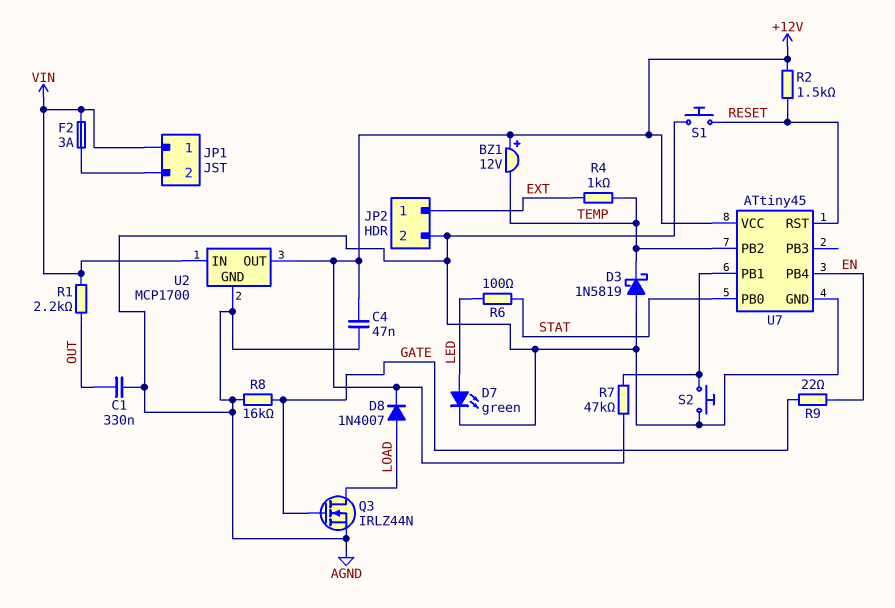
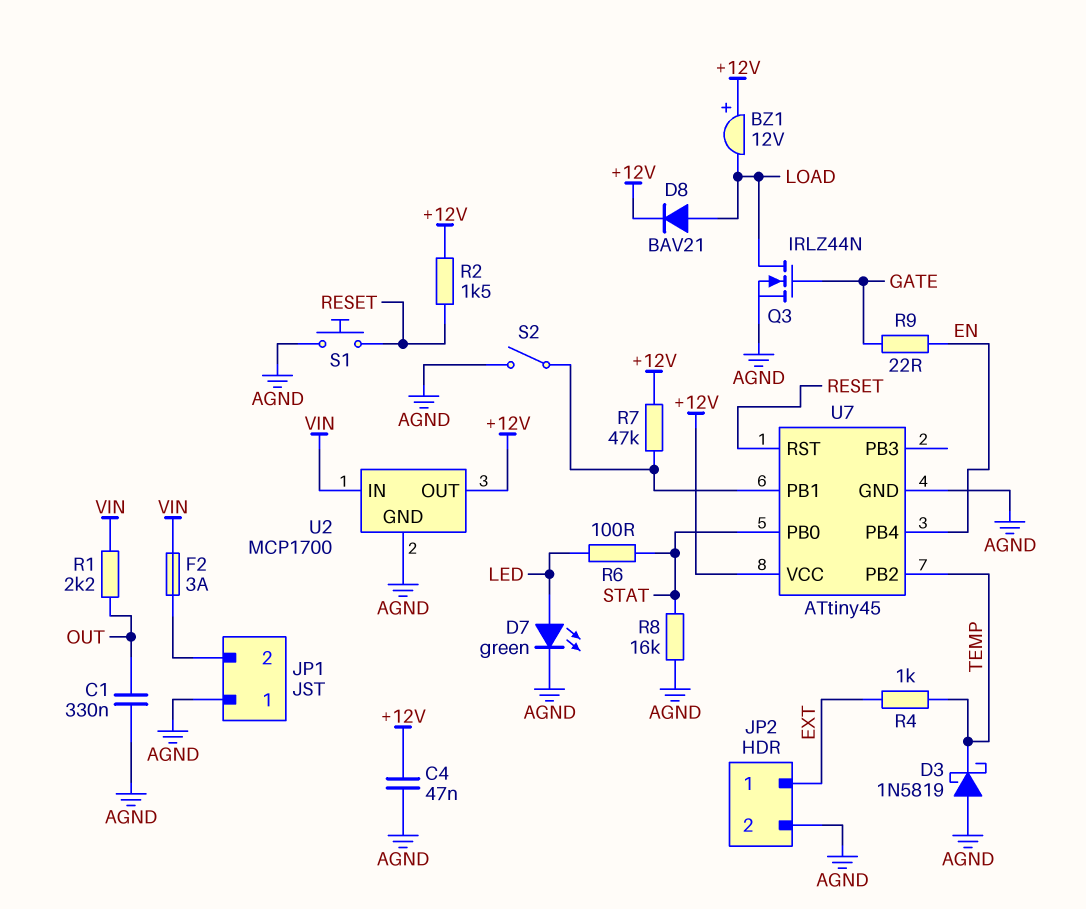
BZ1: buzzer 12V (plus +12V, minus TEMP) -> buzzer 12V (plus +12V, minus LOAD)
D8: diode 1N4007 (A LOAD, K +12V) -> diode BAV21 (A LOAD, K +12V)
JP1 pin 1: VIN -> AGND
R8: 16k (AGND, GATE) -> 16k (AGND, STAT)
S2: button (AGND, U7/PB1) -> switch (AGND, U7/PB1)

